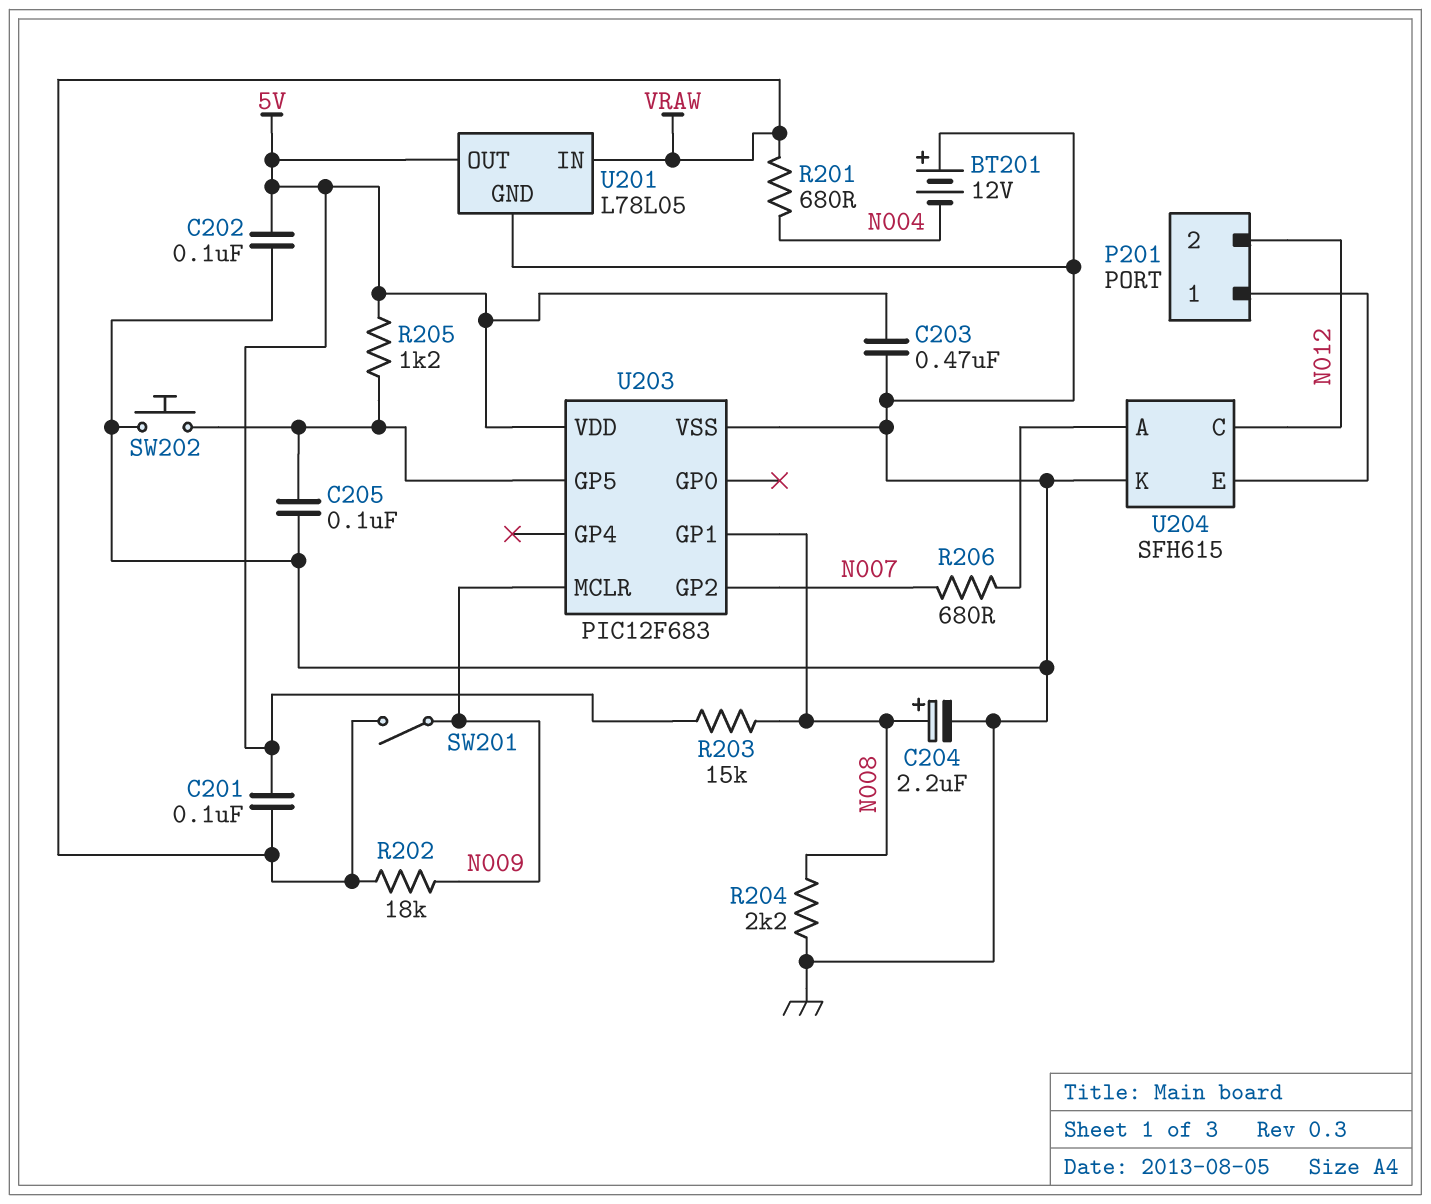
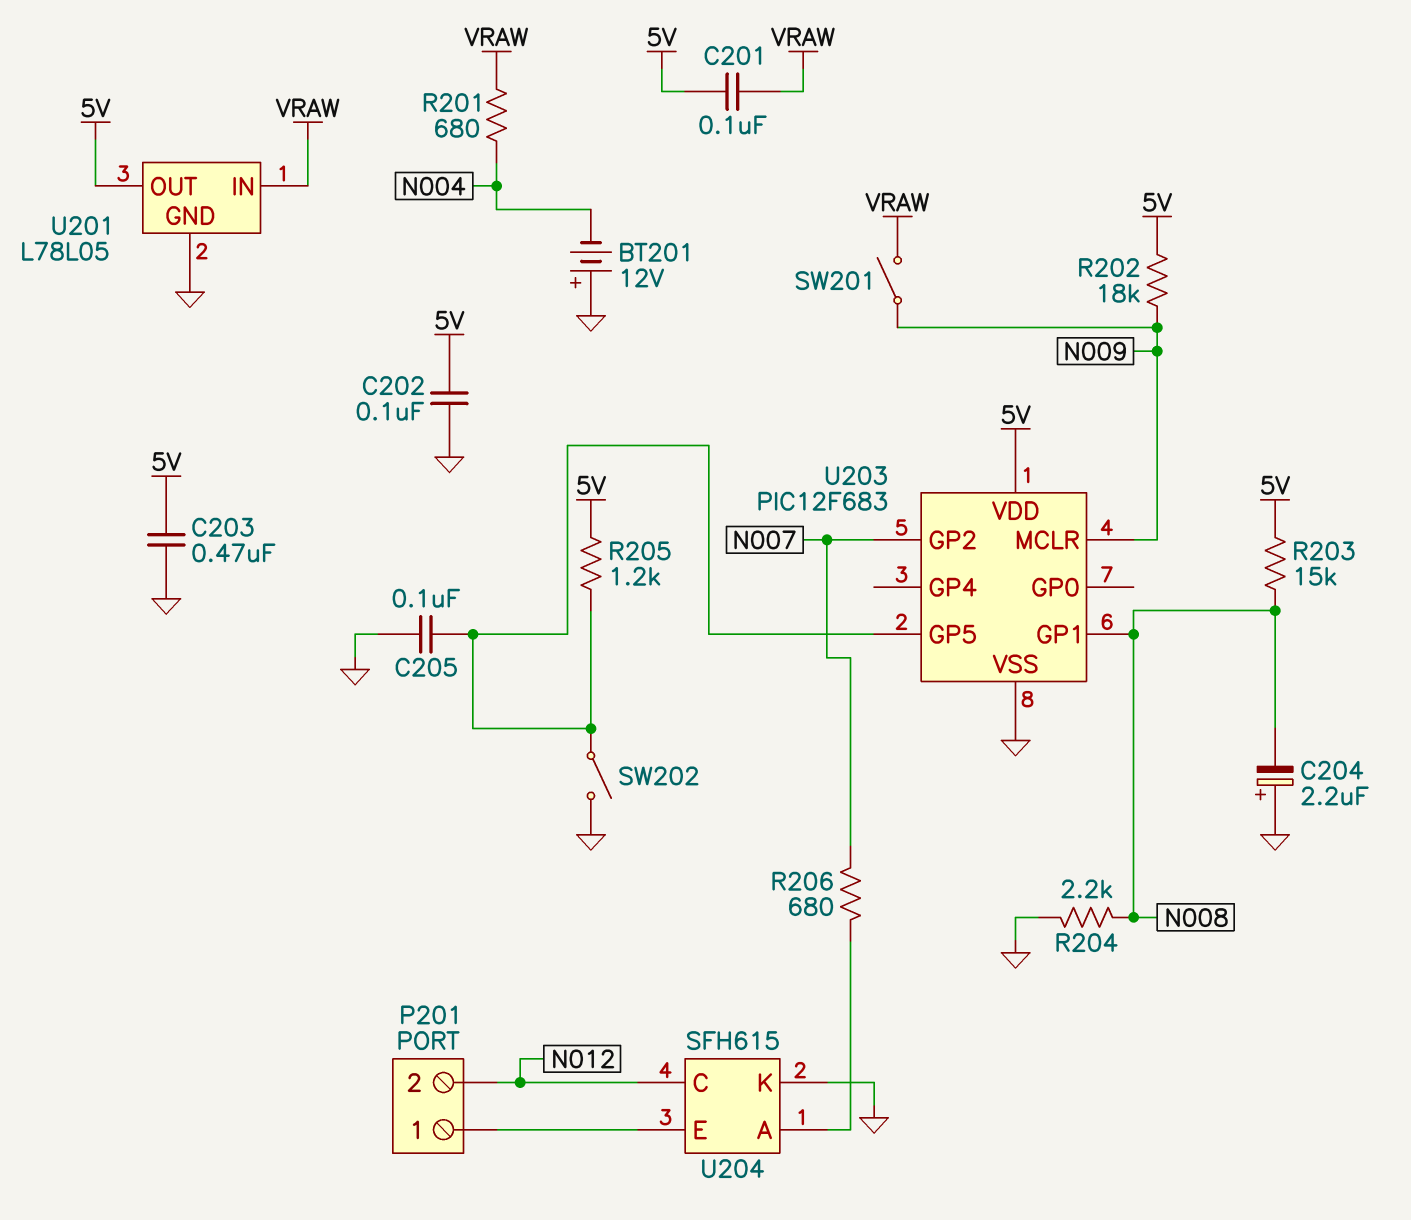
C204: 2.2uF (plus N008, minus GND) -> 2.2uF (plus GND, minus N008)
R202: 18k (N009, VRAW) -> 18k (5V, N009)
SW202: button (GND, U203/GP5) -> switch (GND, U203/GP5)

